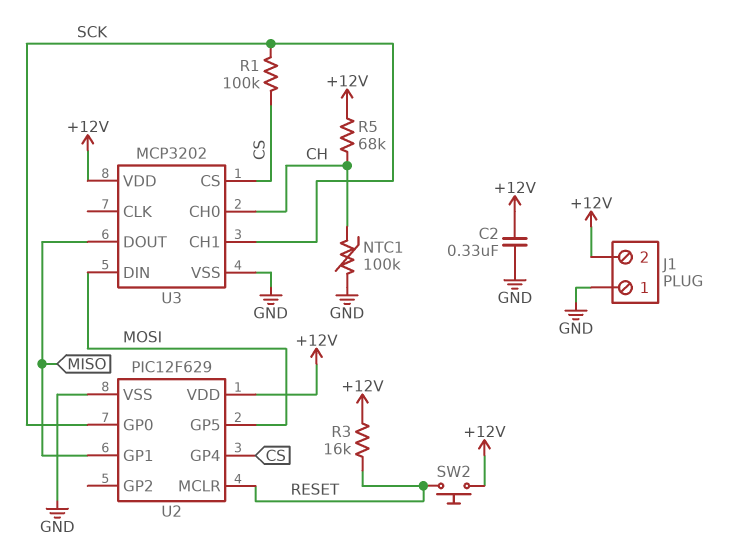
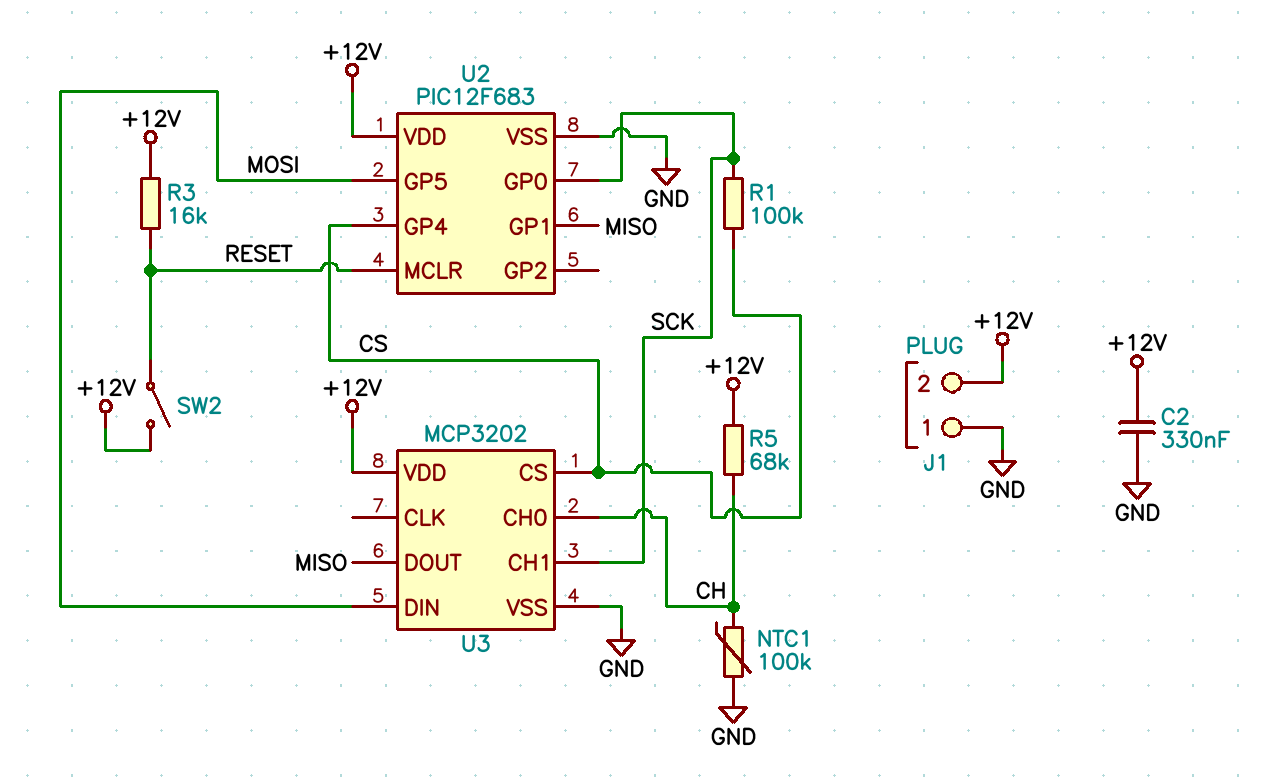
SW2: button (+12V, RESET) -> switch (+12V, RESET)
U2: PIC12F629 -> PIC12F683

